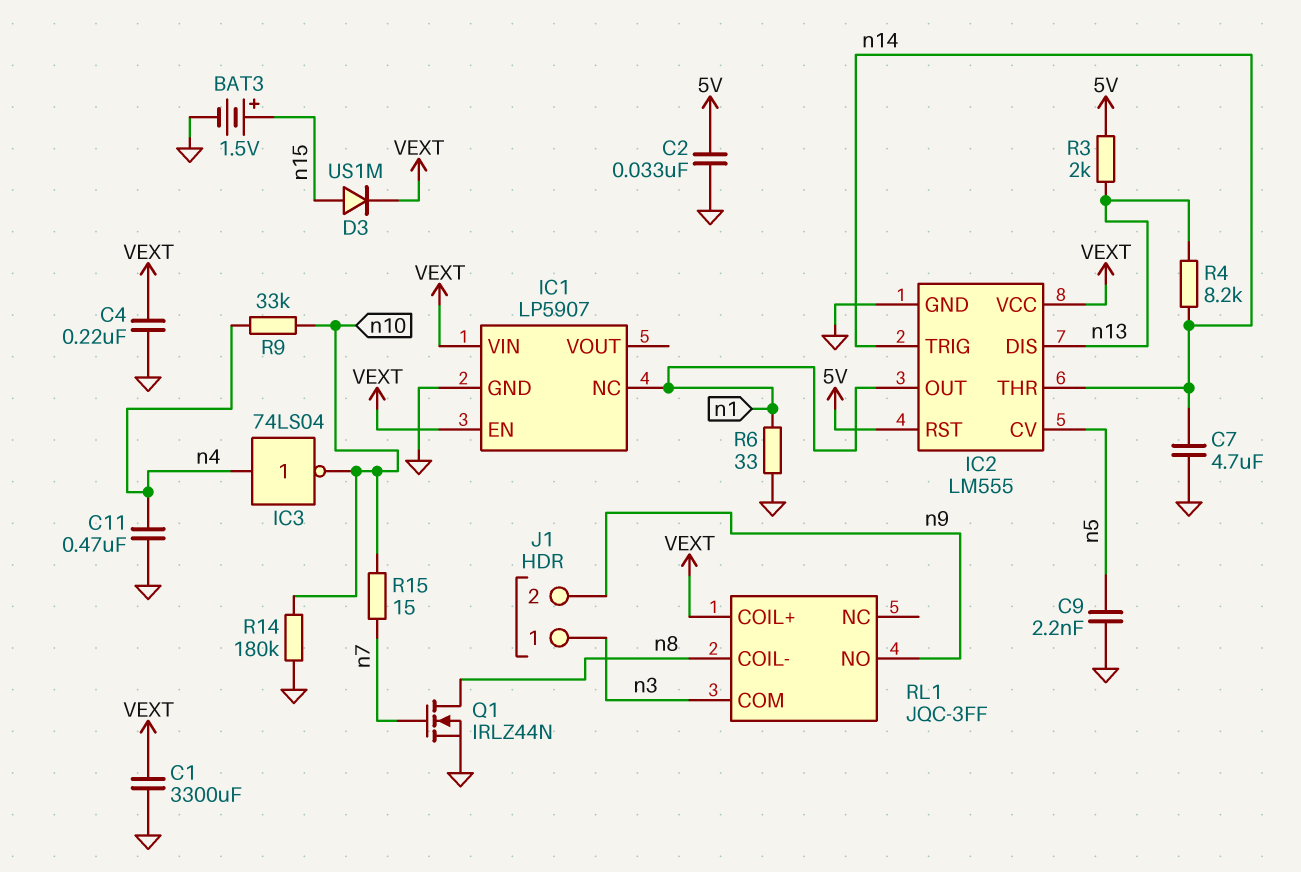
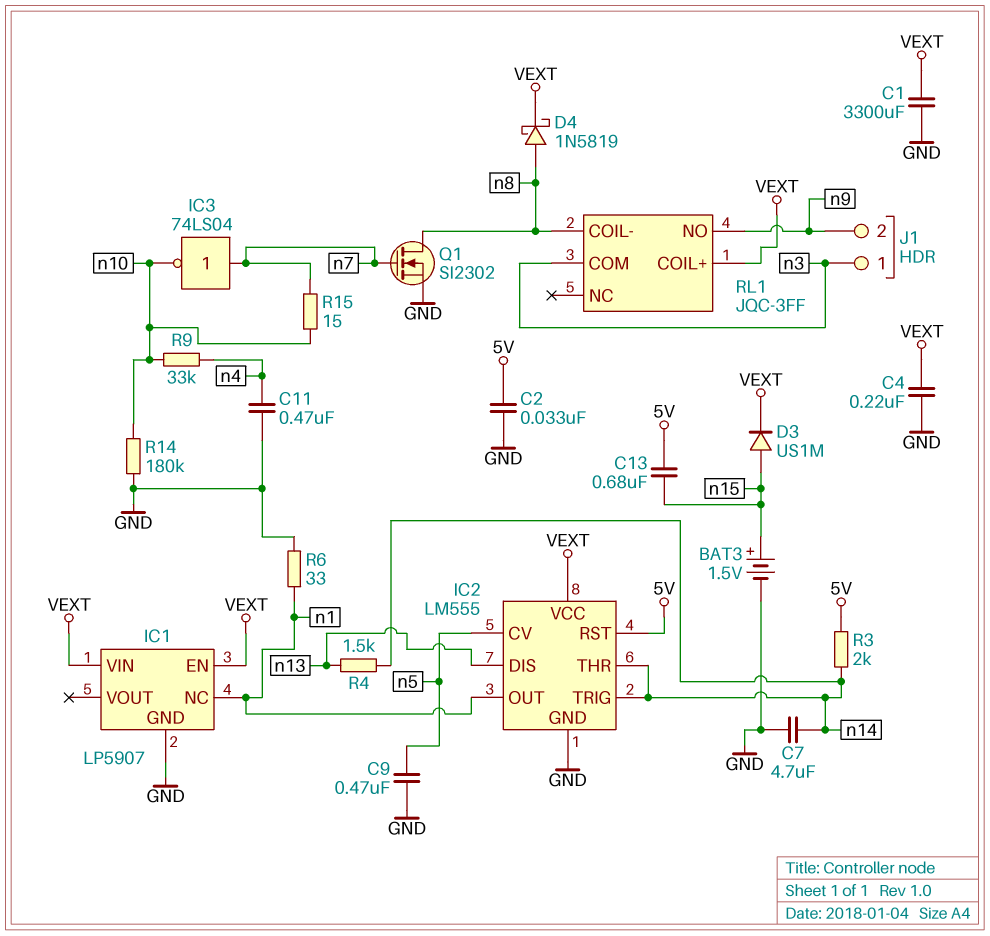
C9: 2.2nF (GND, n5) -> 470nF (GND, n5)
C13: none -> 680nF (5V, n15)
D4: none -> schottky 1N5819 (A n8, K VEXT)
IC3: NOT 74LS04 (in n4, out n10) -> NOT 74LS04 (in n7, out n10)
Q1: NMOS IRLZ44N (G n7, D n8, S GND) -> NMOS SI2302 (G n7, D n8, S GND)
R3: 2k (5V, n13) -> 2k (5V, n14)
R4: 8.2k (n13, n14) -> 1.5k (n13, n14)

